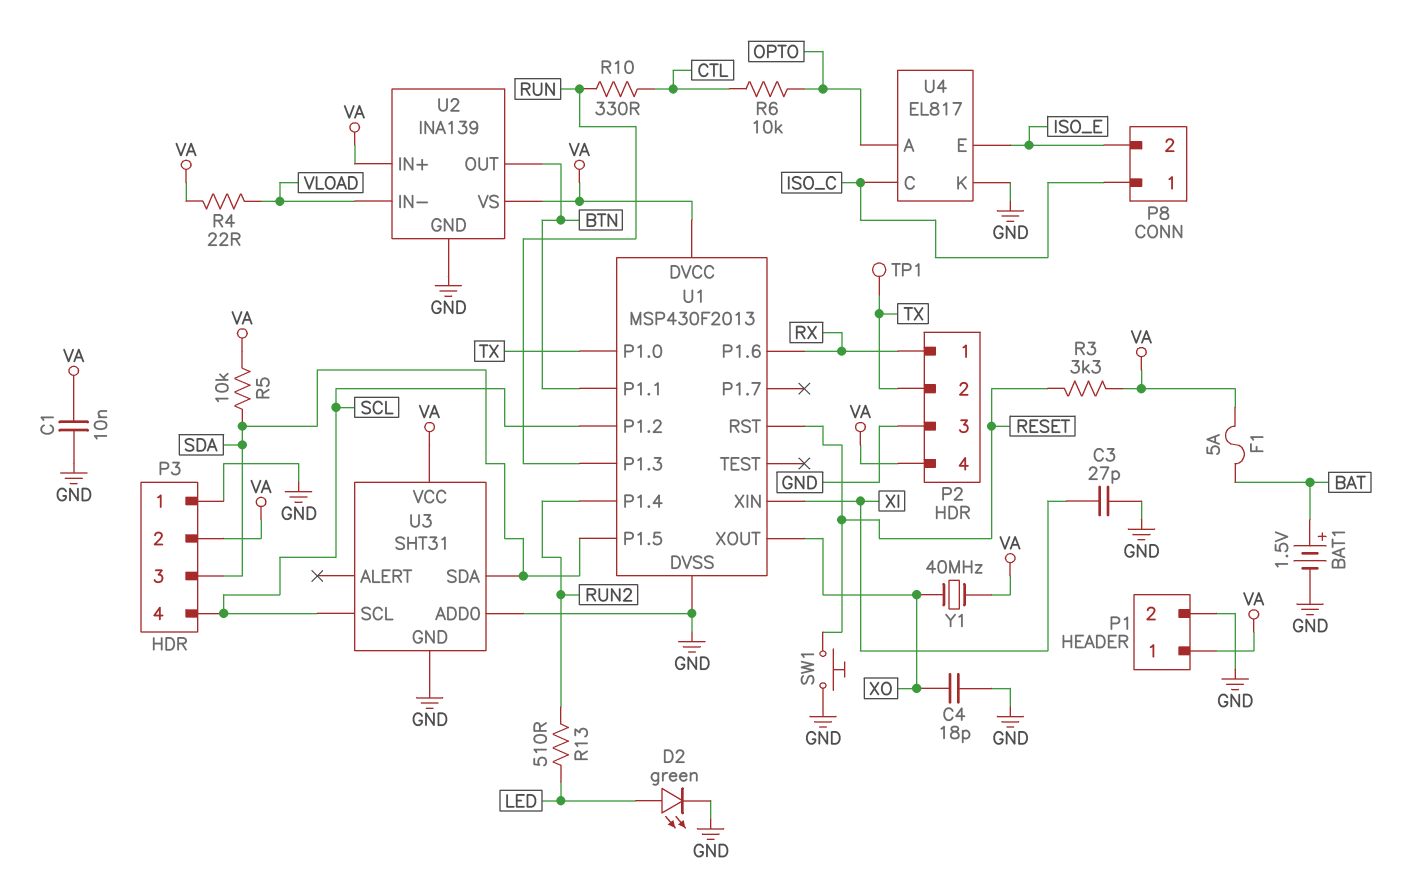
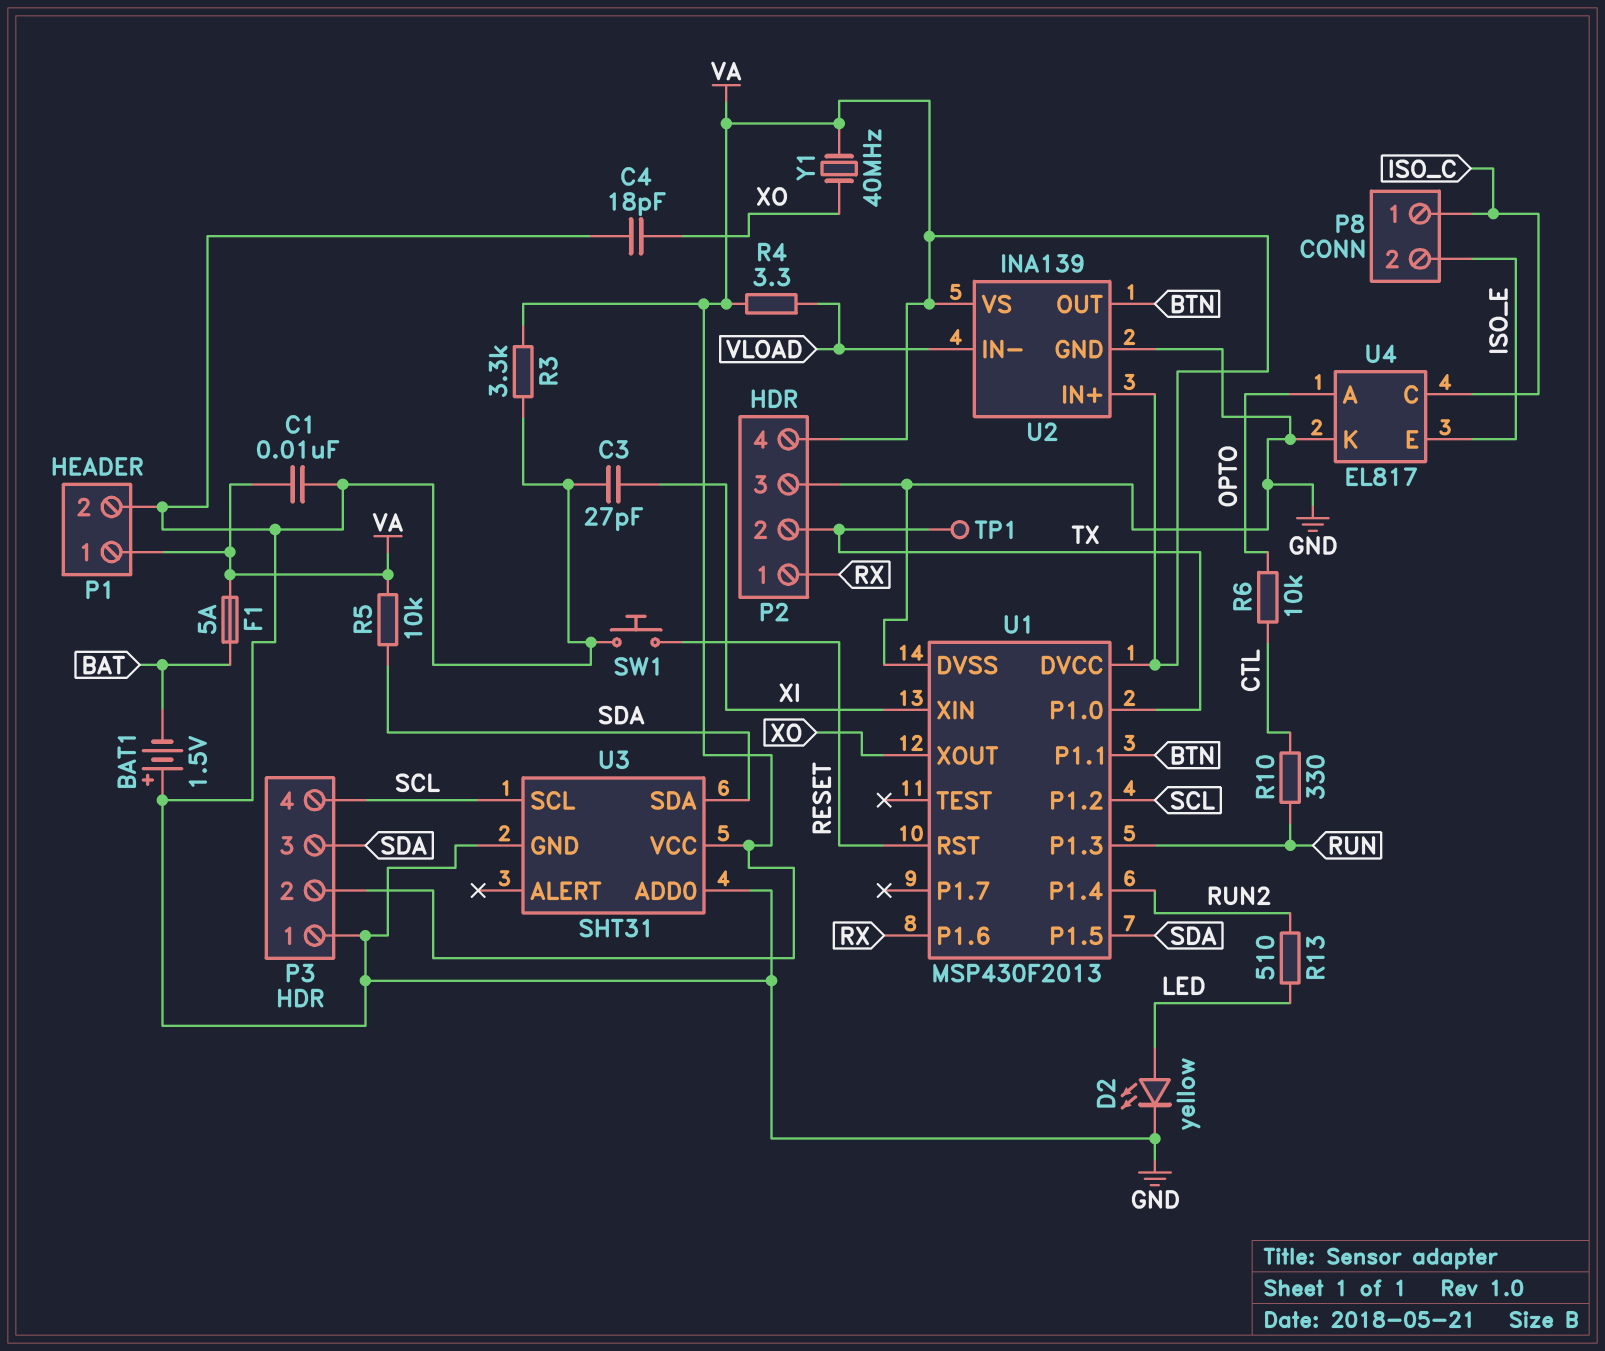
BAT1: 1.5V (plus BAT, minus GND) -> 1.5V (plus GND, minus BAT)
D2: LED green (A LED, K GND) -> LED yellow (A LED, K GND)
R3: 3.3k (RESET, VA) -> 3.3k (GND, VA)
R4: 22 (VA, VLOAD) -> 3.3 (VA, VLOAD)

